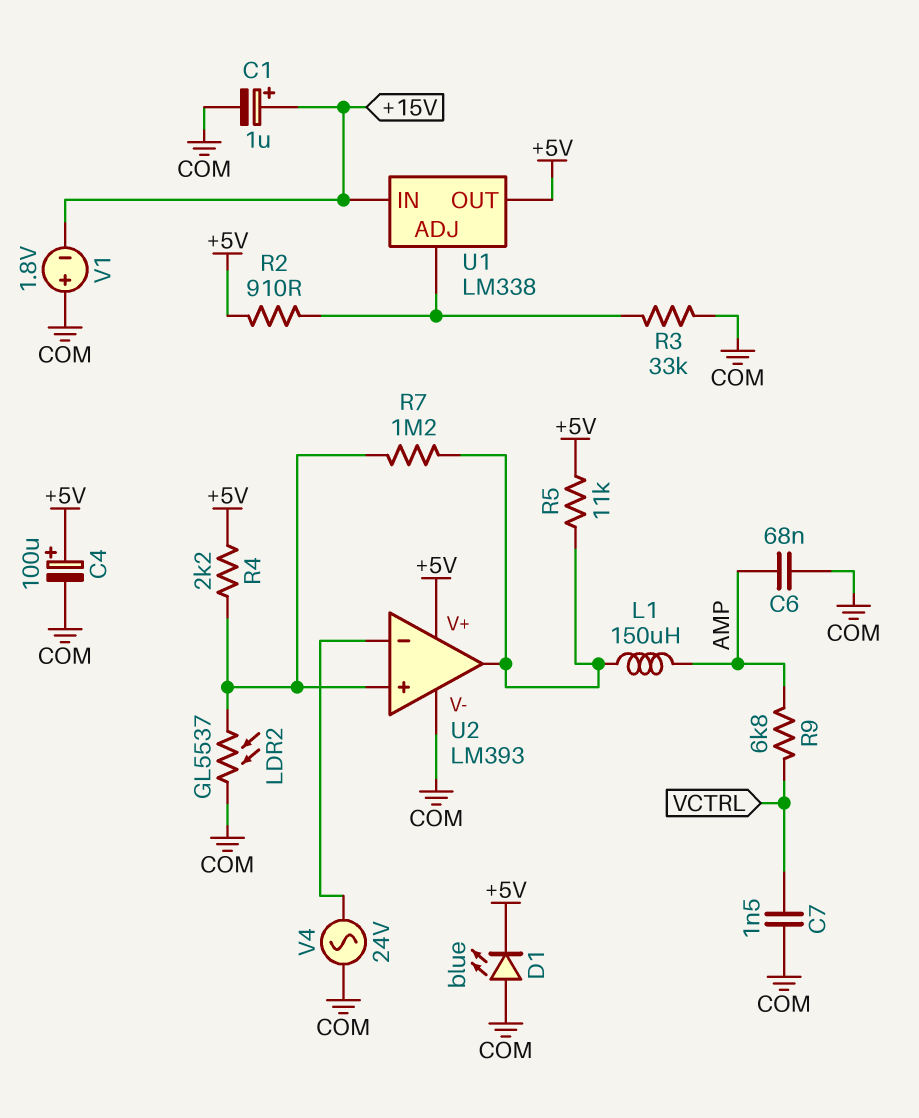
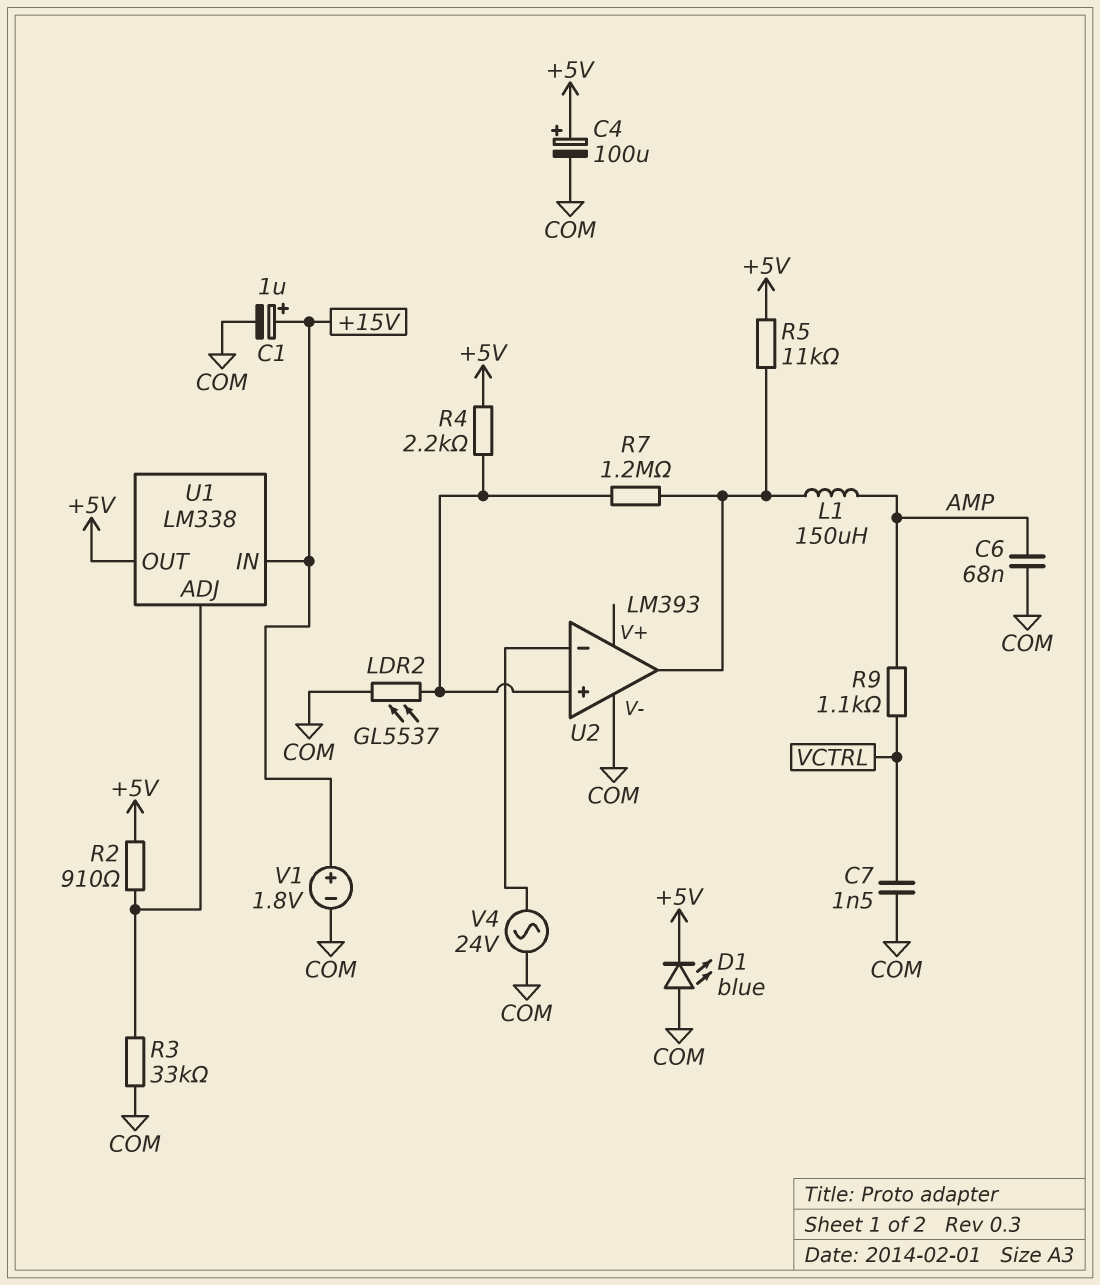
R9: 6.8k (AMP, VCTRL) -> 1.1k (AMP, VCTRL)
U2 pin V+: +5V -> none
V1: 1.8V (plus COM, minus +15V) -> 1.8V (plus +15V, minus COM)

